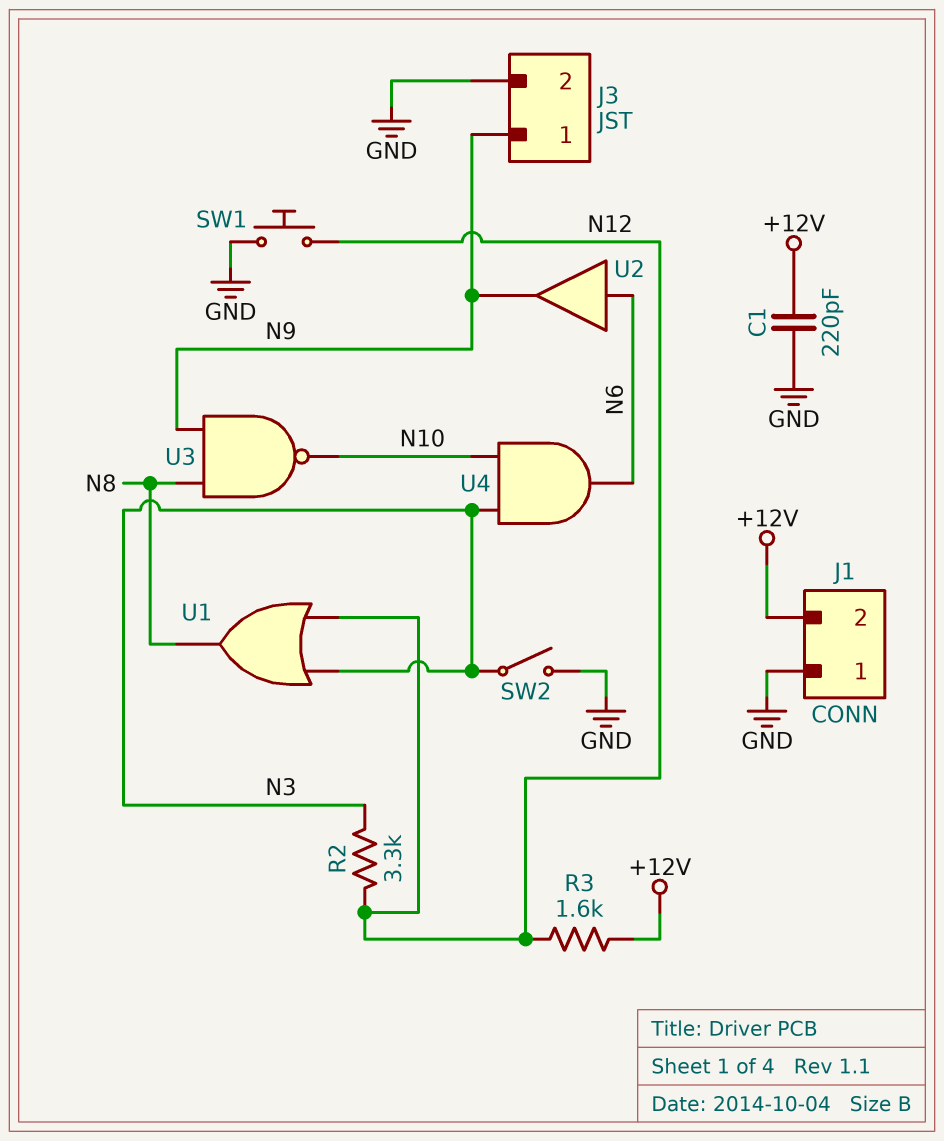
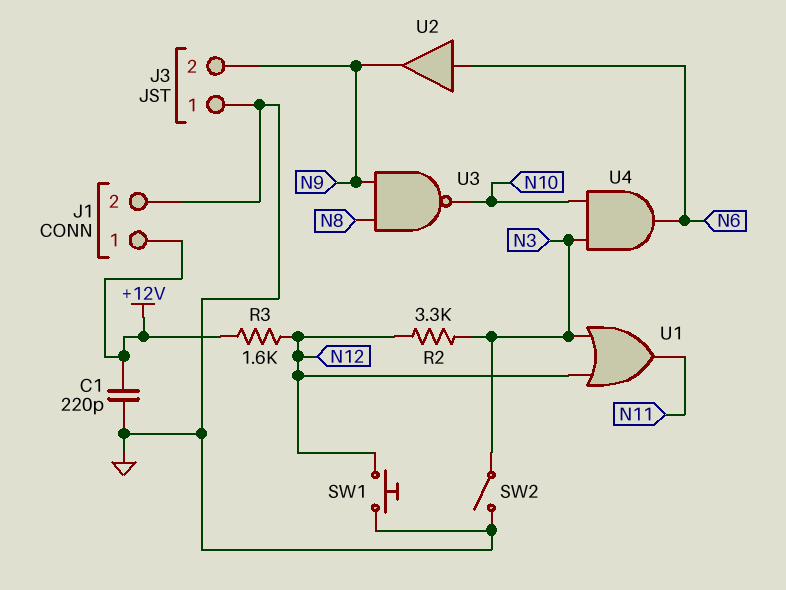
J1 pin 1: GND -> +12V
J1 pin 2: +12V -> GND
J3 pin 1: N9 -> GND
J3 pin 2: GND -> N9
U1: OR (in N3, in N12, out N8) -> OR (in N3, in N12, out N11)

